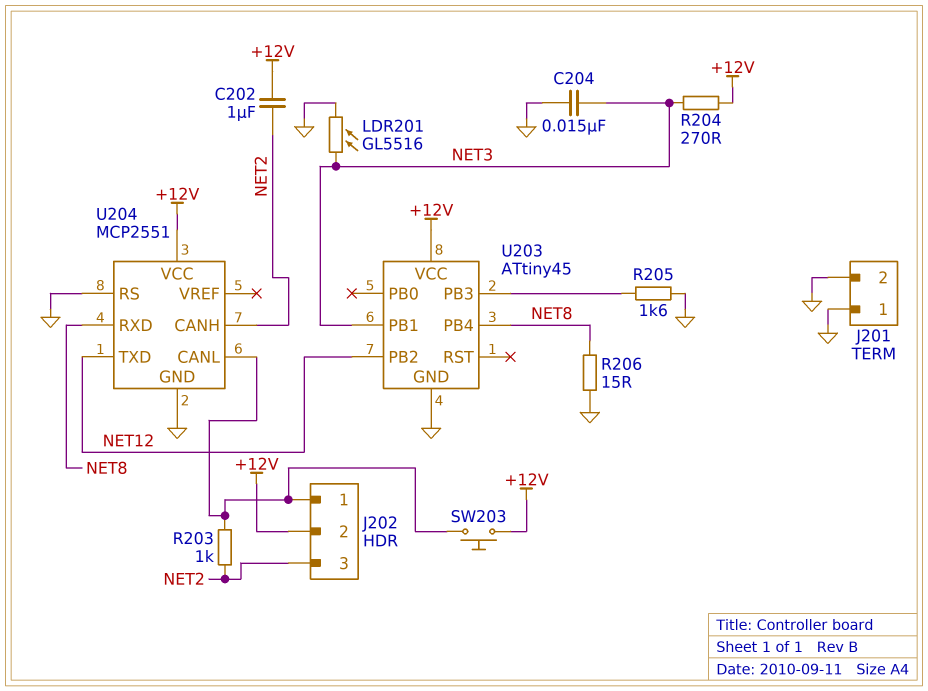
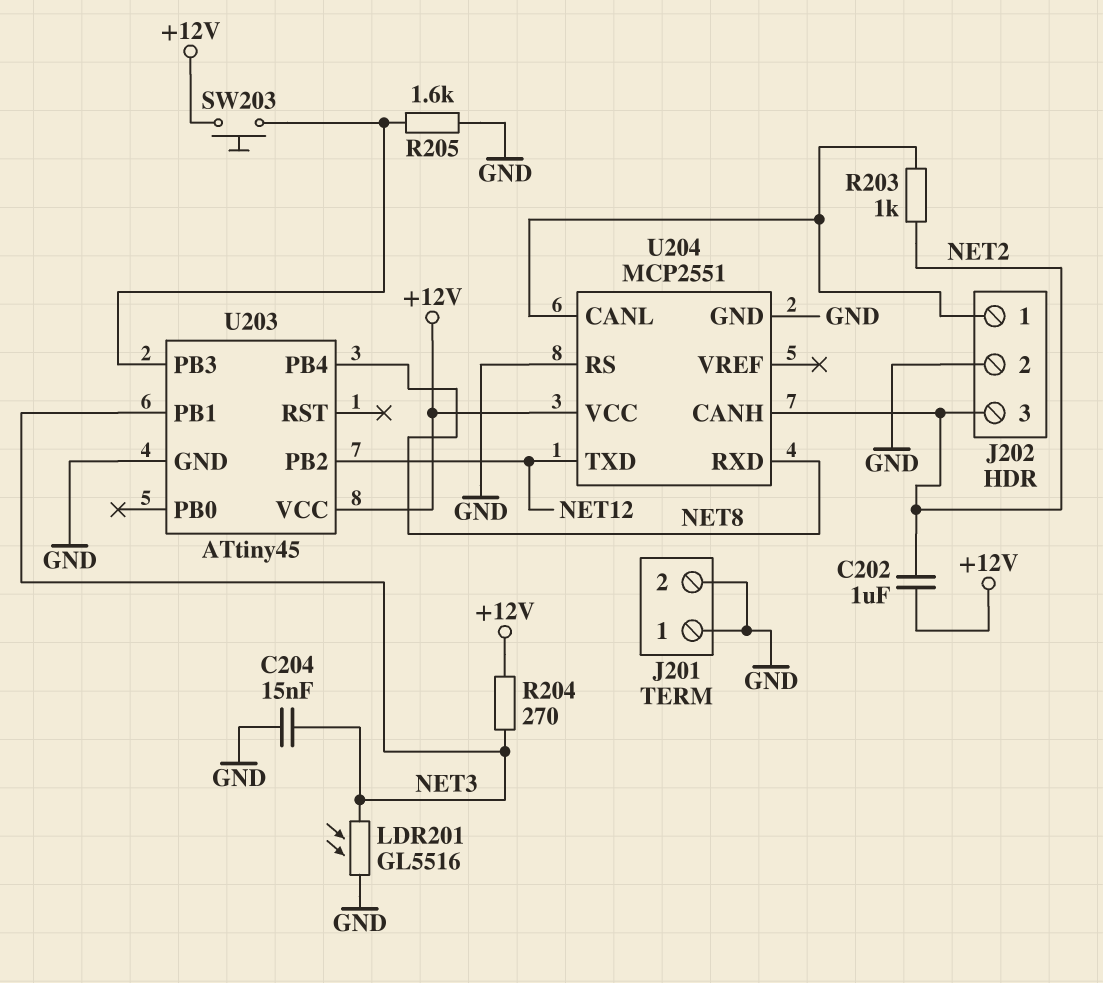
J202 pin 2: +12V -> GND
R206: 15 (GND, NET8) -> none
SW203: button (+12V, J202/1) -> button (+12V, U203/PB3)

